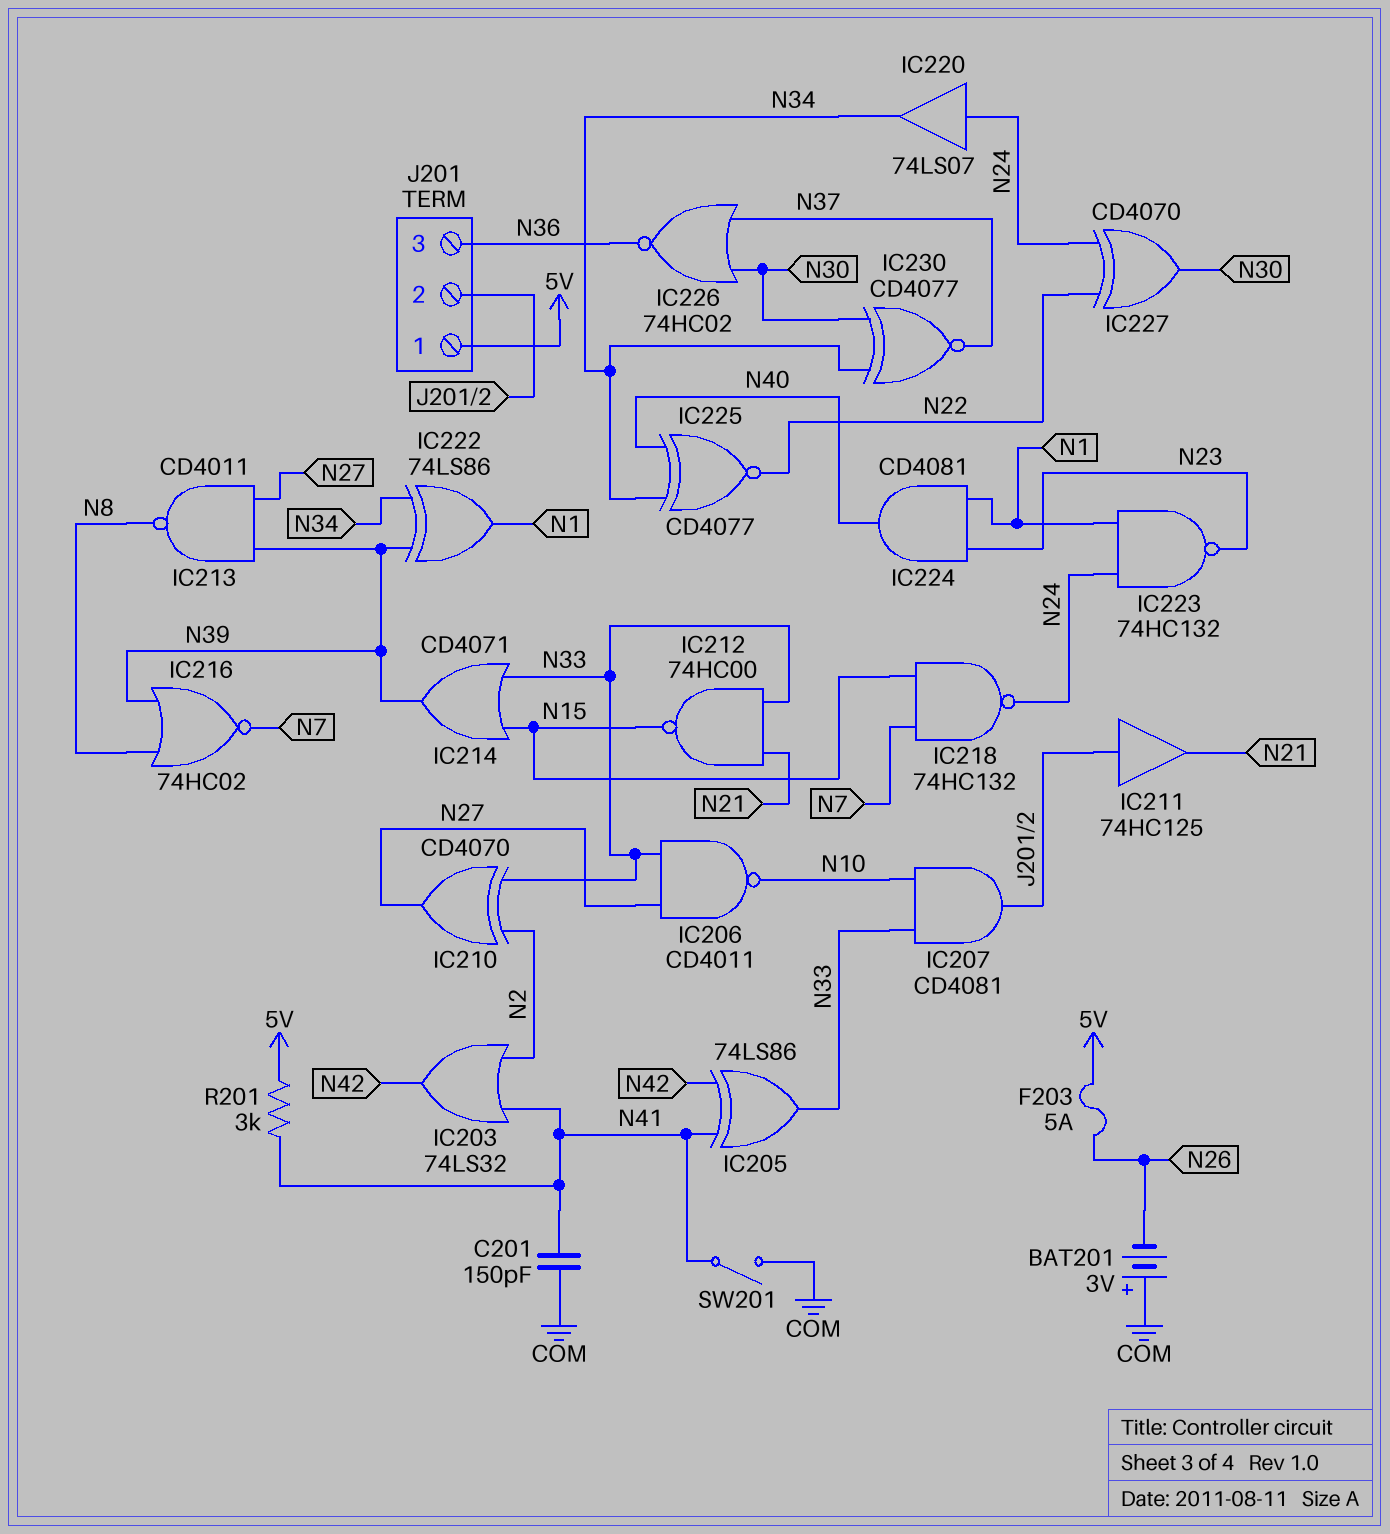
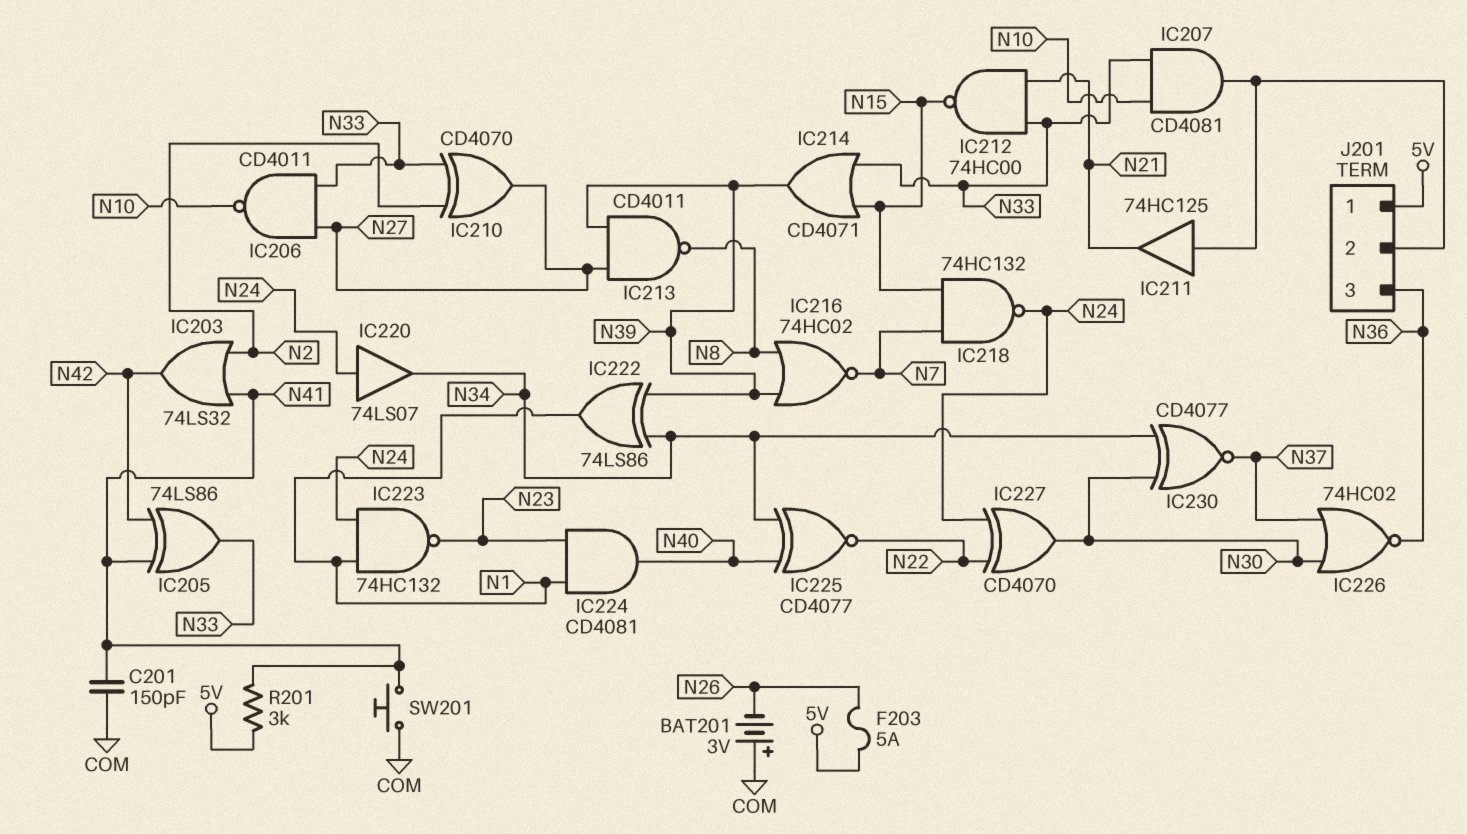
SW201: switch (COM, N41) -> button (COM, N41)

